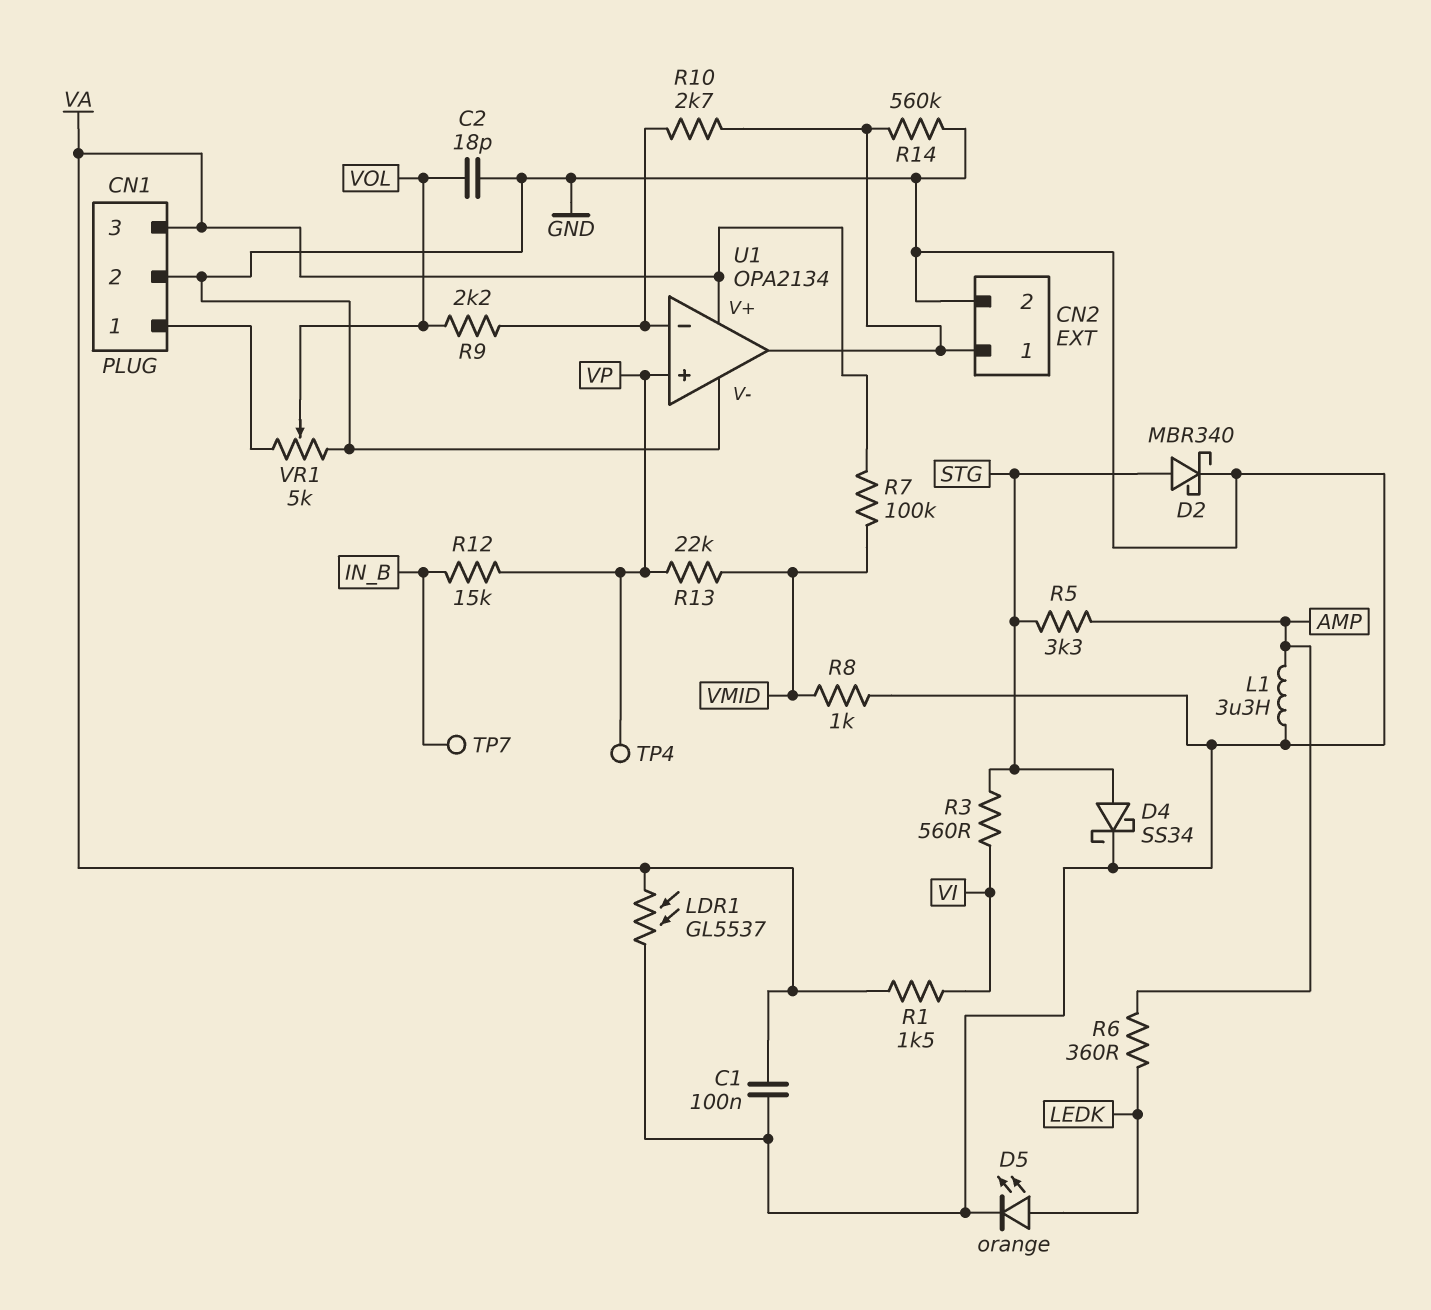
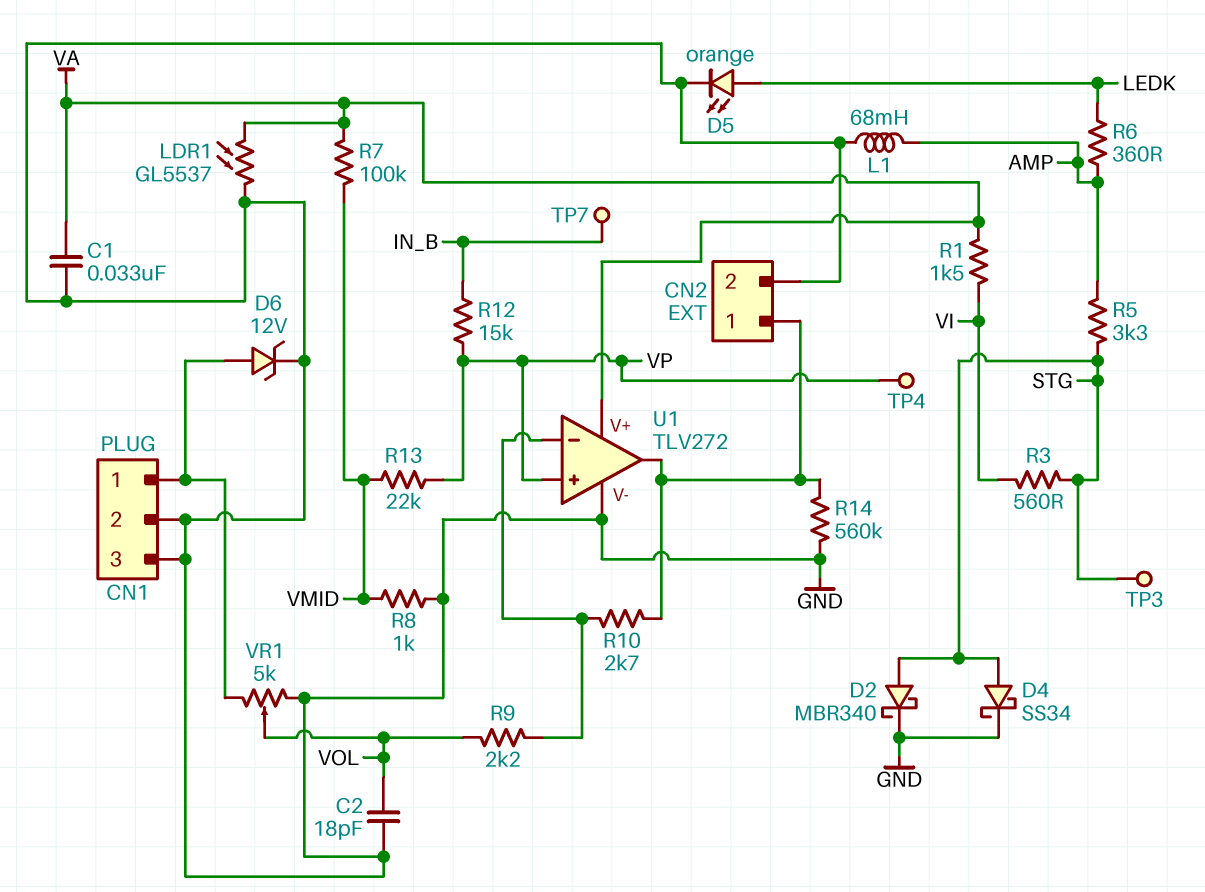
C1: 100nF (GND, VA) -> 33nF (GND, VA)
CN1 pin 3: VA -> GND
D6: none -> zener 12V (A CN1/1, K GND)
L1: 3.3uH (AMP, GND) -> 68mH (AMP, GND)
TP3: none -> test point (STG)
U1: OPA2134 -> TLV272

